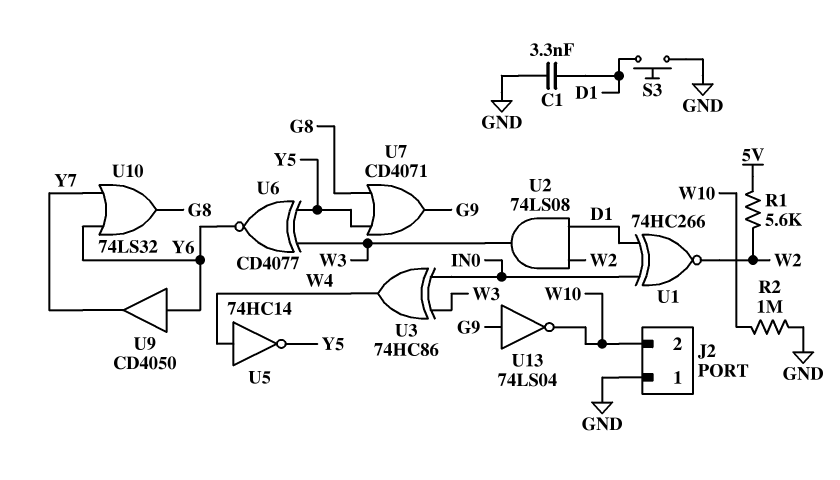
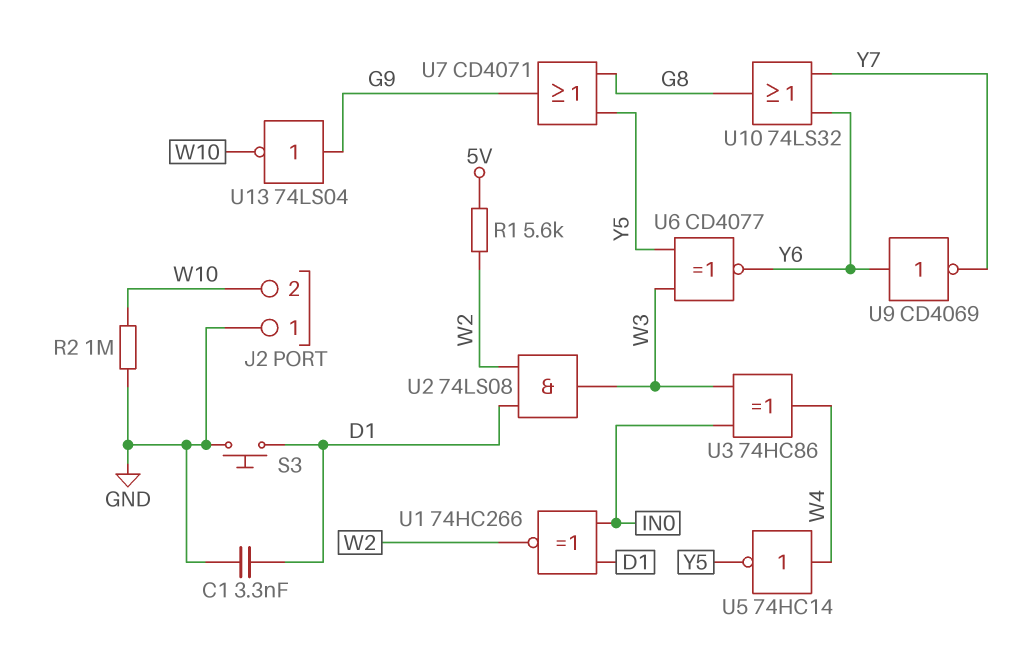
U9: buffer CD4050 (in Y6, out Y7) -> NOT CD4069 (in Y6, out Y7)

